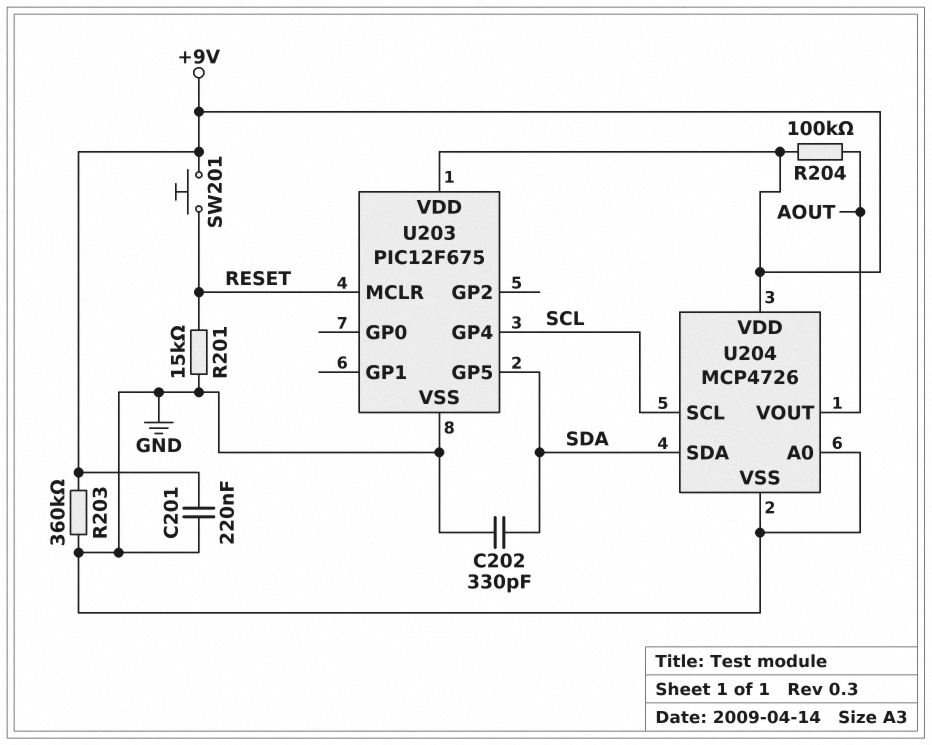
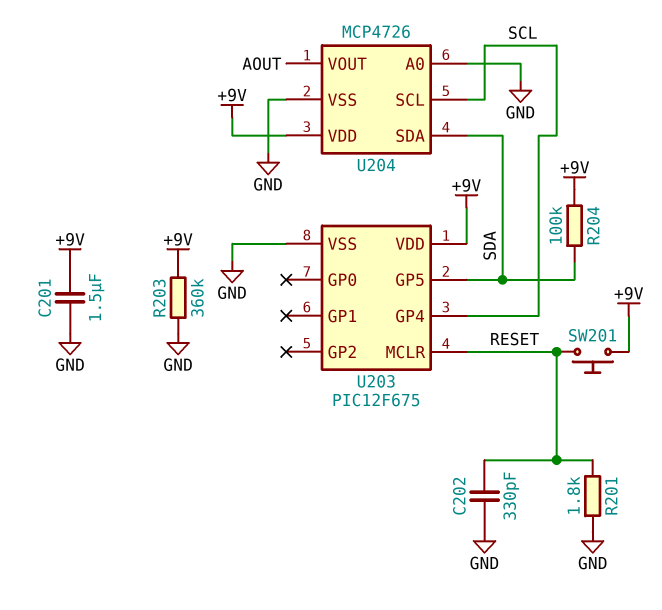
C201: 220nF (+9V, GND) -> 1.5uF (+9V, GND)
C202: 330pF (GND, SDA) -> 330pF (GND, RESET)
R201: 15k (GND, RESET) -> 1.8k (GND, RESET)
R204: 100k (+9V, AOUT) -> 100k (+9V, SDA)

